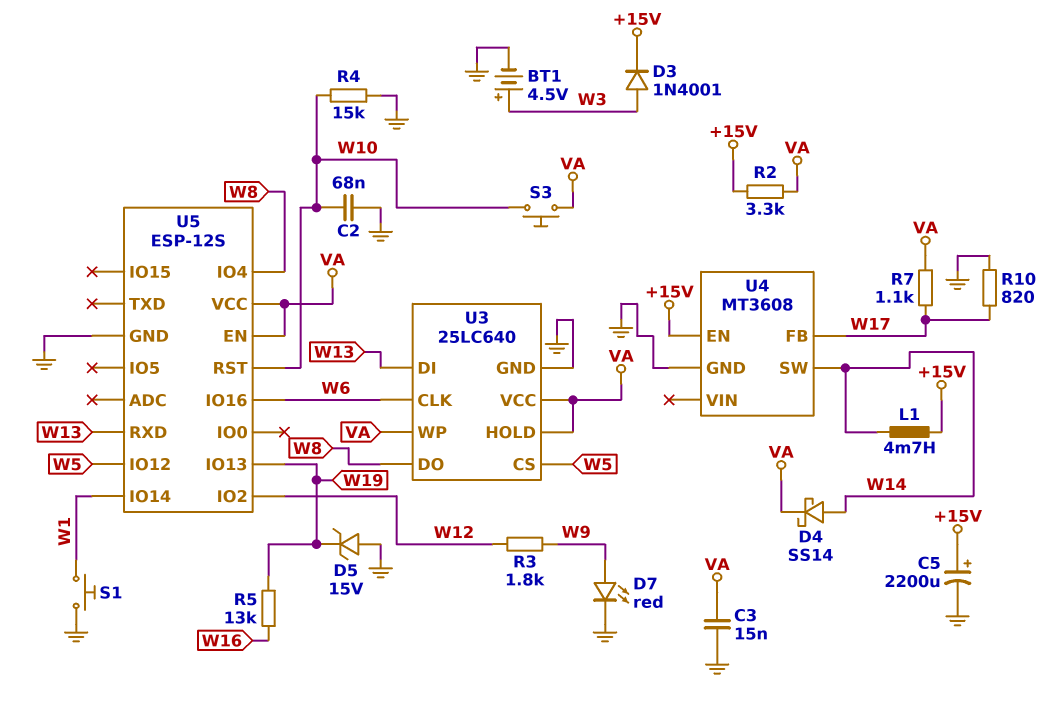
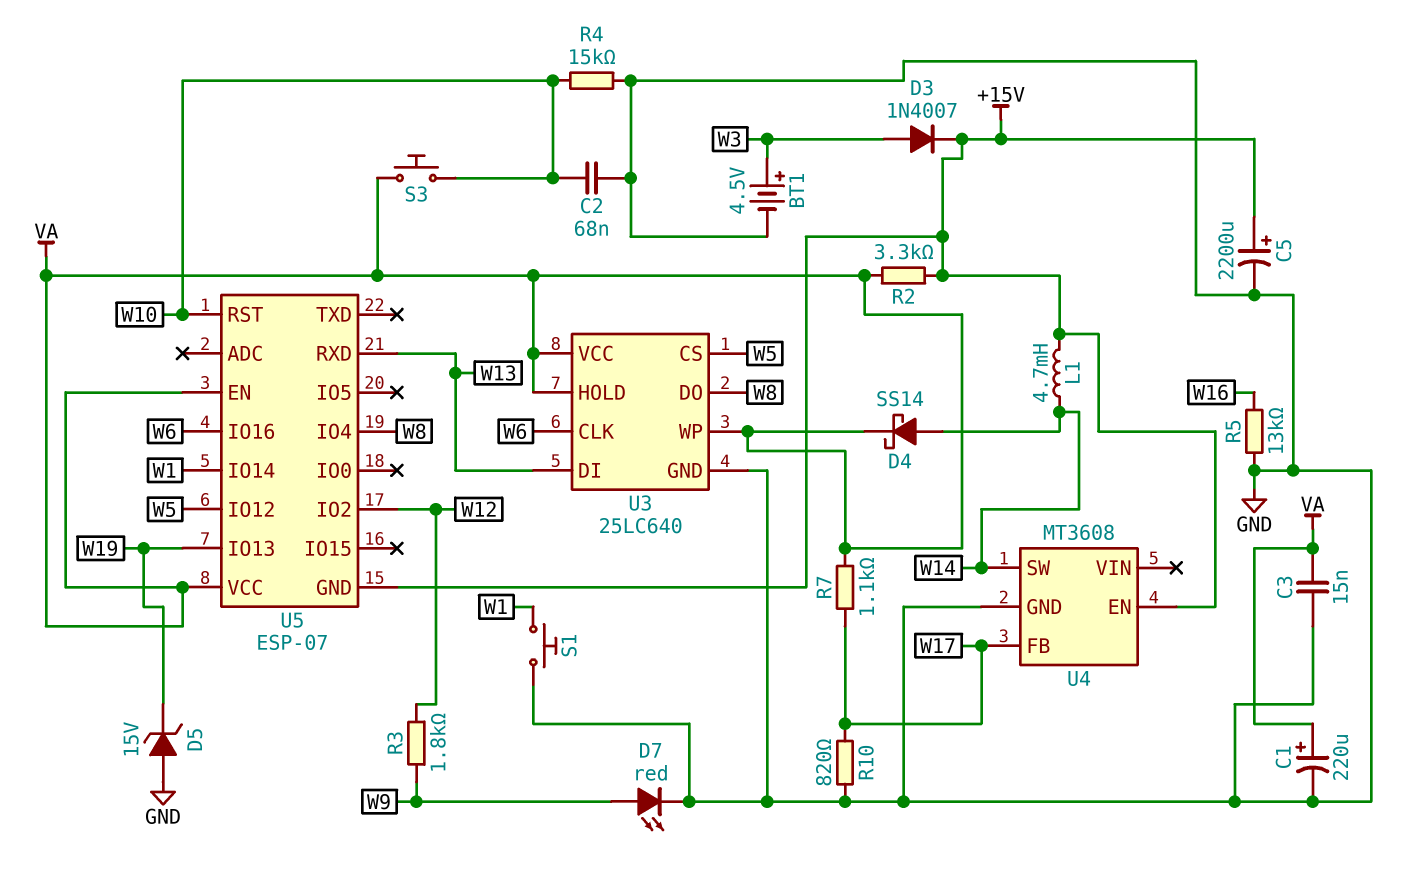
C1: none -> 220uF (plus VA, minus GND)
D3: diode 1N4001 (A W3, K +15V) -> diode 1N4007 (A W3, K +15V)
R5: 13k (W16, W19) -> 13k (GND, W16)
U5: ESP-12S -> ESP-07
U5 pin GND: GND -> +15V

